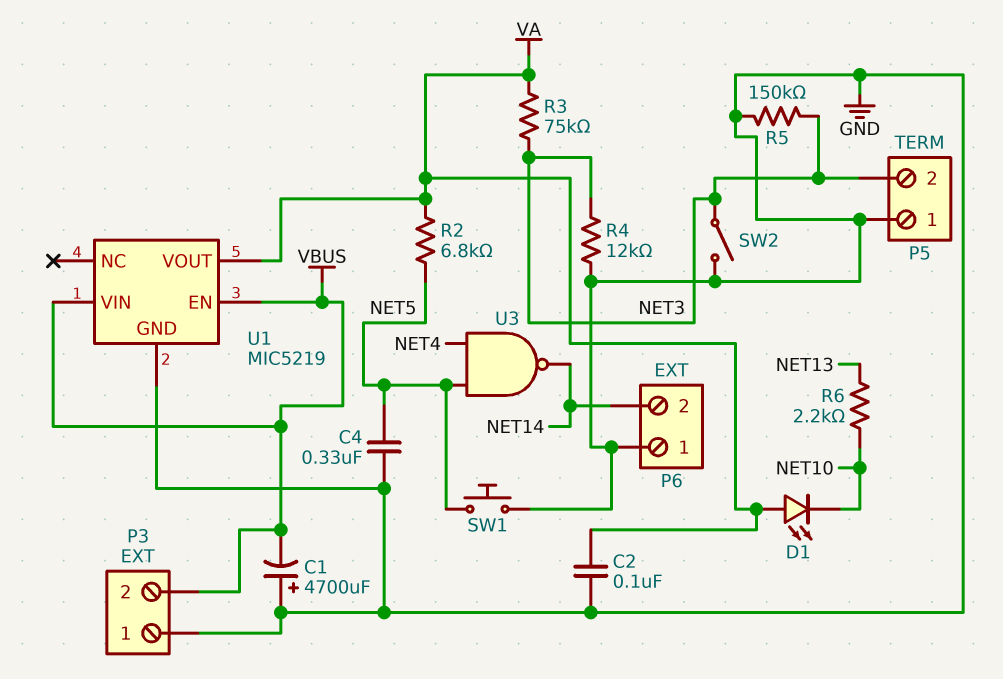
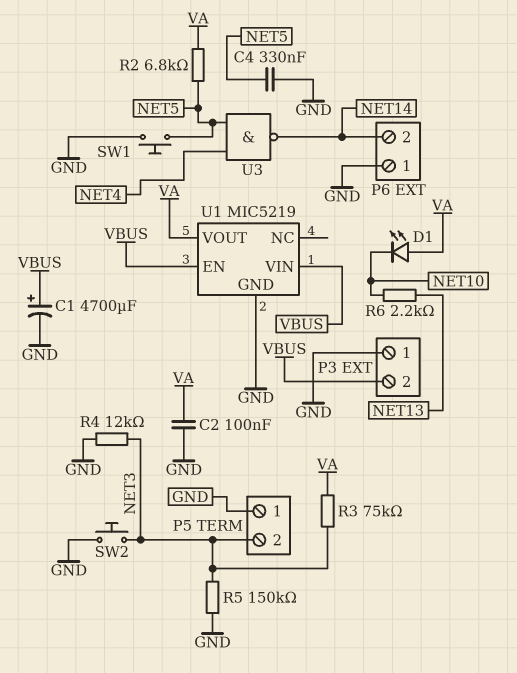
C1: 4700uF (plus GND, minus VBUS) -> 4700uF (plus VBUS, minus GND)
SW2: switch (GND, NET3) -> button (GND, NET3)

